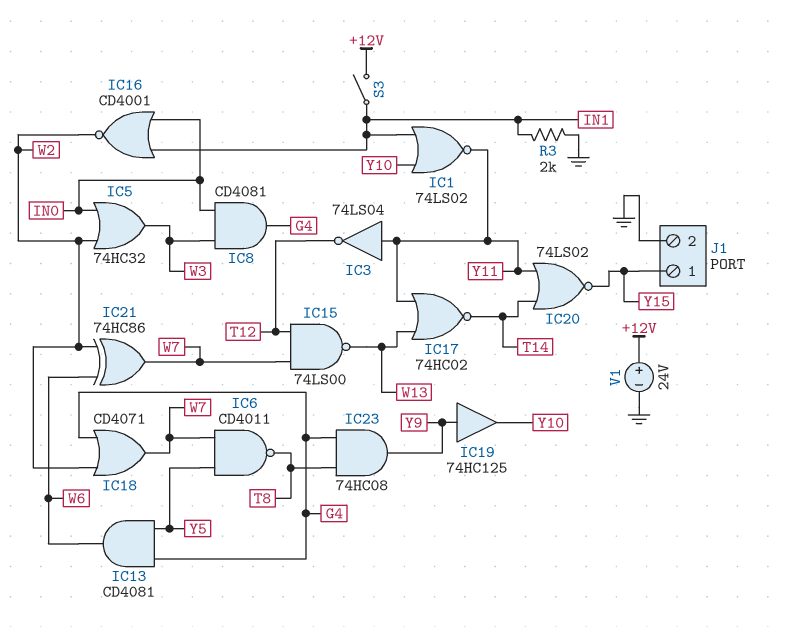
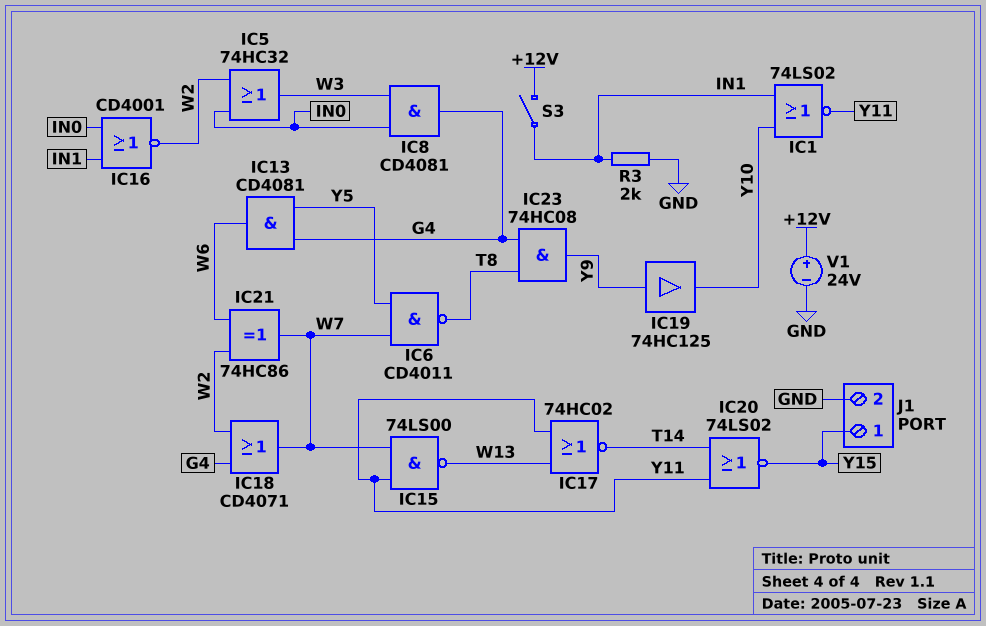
IC3: NOT 74LS04 (in Y11, out T12) -> none
IC15: NAND 74LS00 (in T12, in W7, out W13) -> NAND 74LS00 (in W7, in Y11, out W13)

